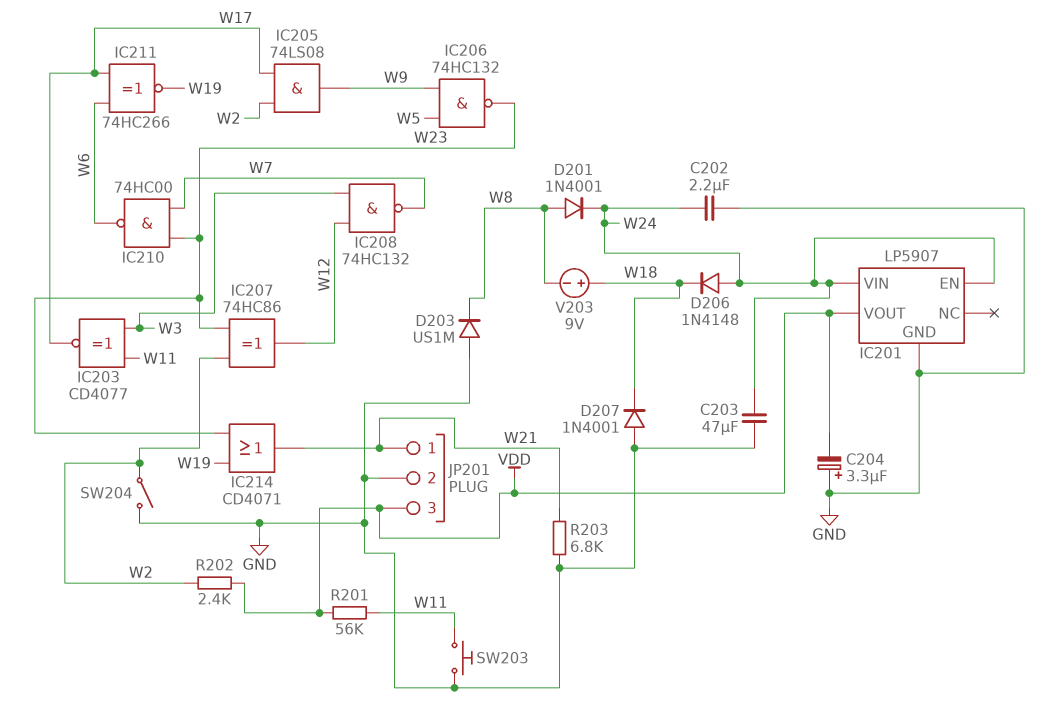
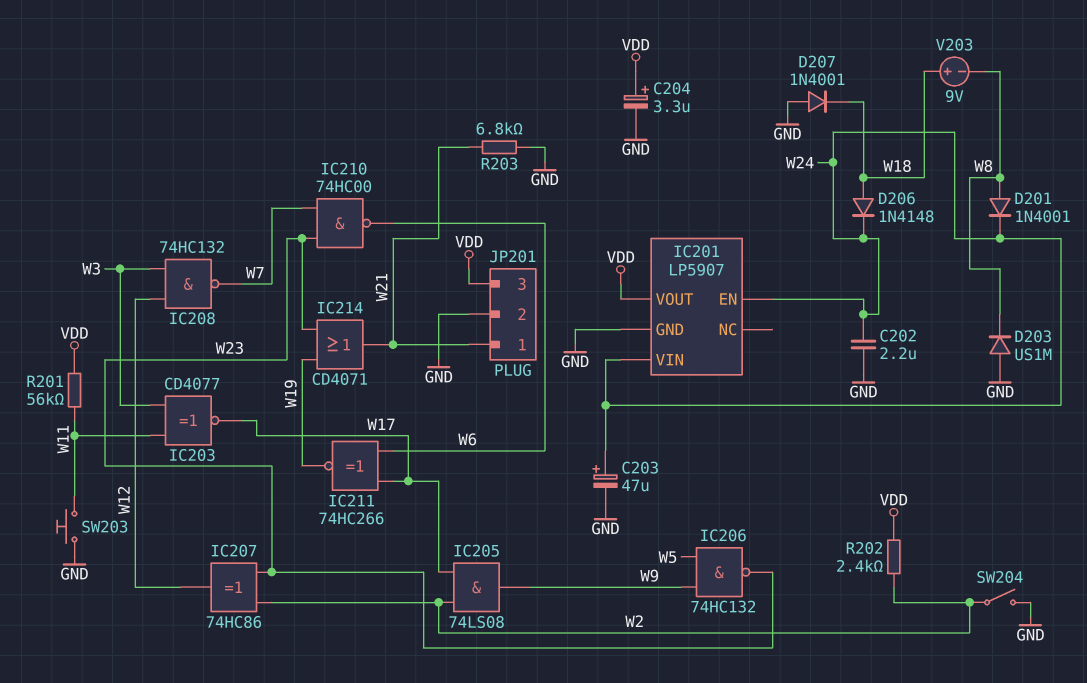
C203: 47uF (GND, W24) -> 47uF (plus W24, minus GND)
C204: 3.3uF (plus GND, minus VDD) -> 3.3uF (plus VDD, minus GND)
D206: diode 1N4148 (A W24, K W18) -> diode 1N4148 (A W18, K W24)

